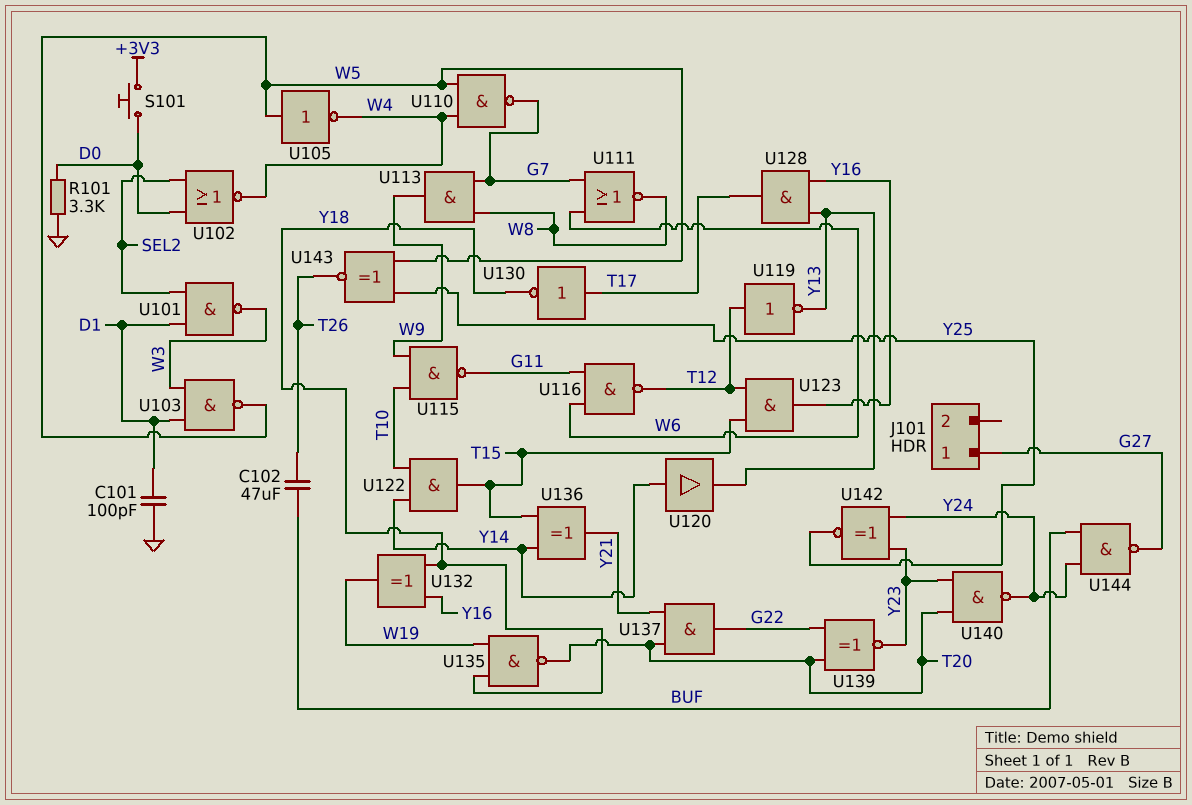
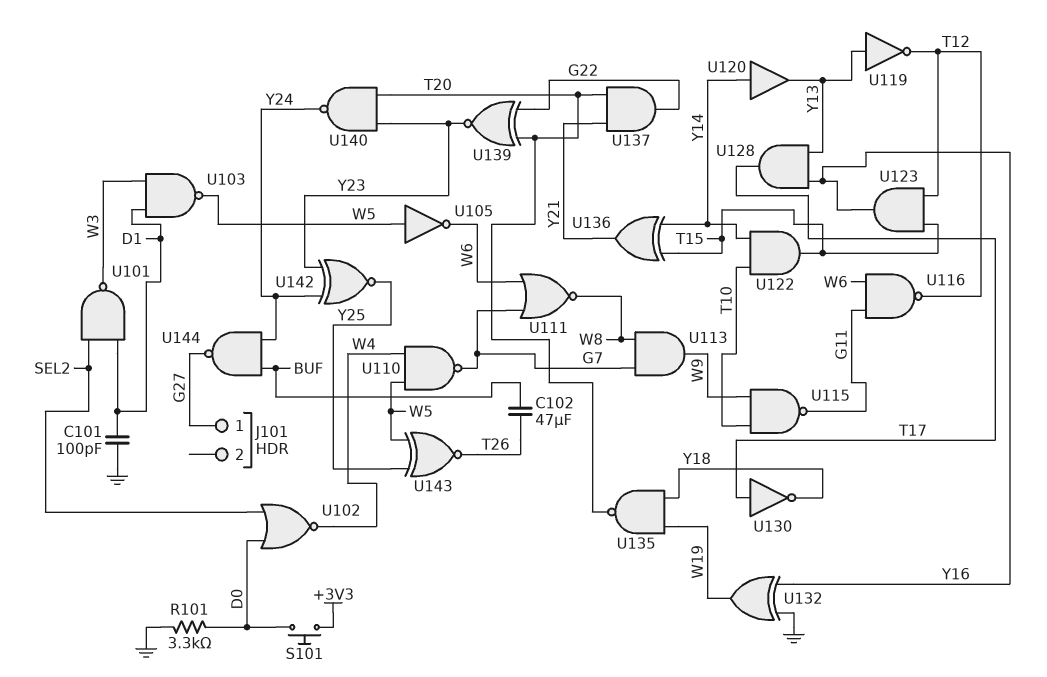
U105: NOT (in W5, out W4) -> NOT (in W5, out W6)
U119: NOT (in T12, out Y13) -> NOT (in Y13, out T12)
U132: XOR (in Y16, in Y18, out W19) -> XOR (in GND, in Y16, out W19)

